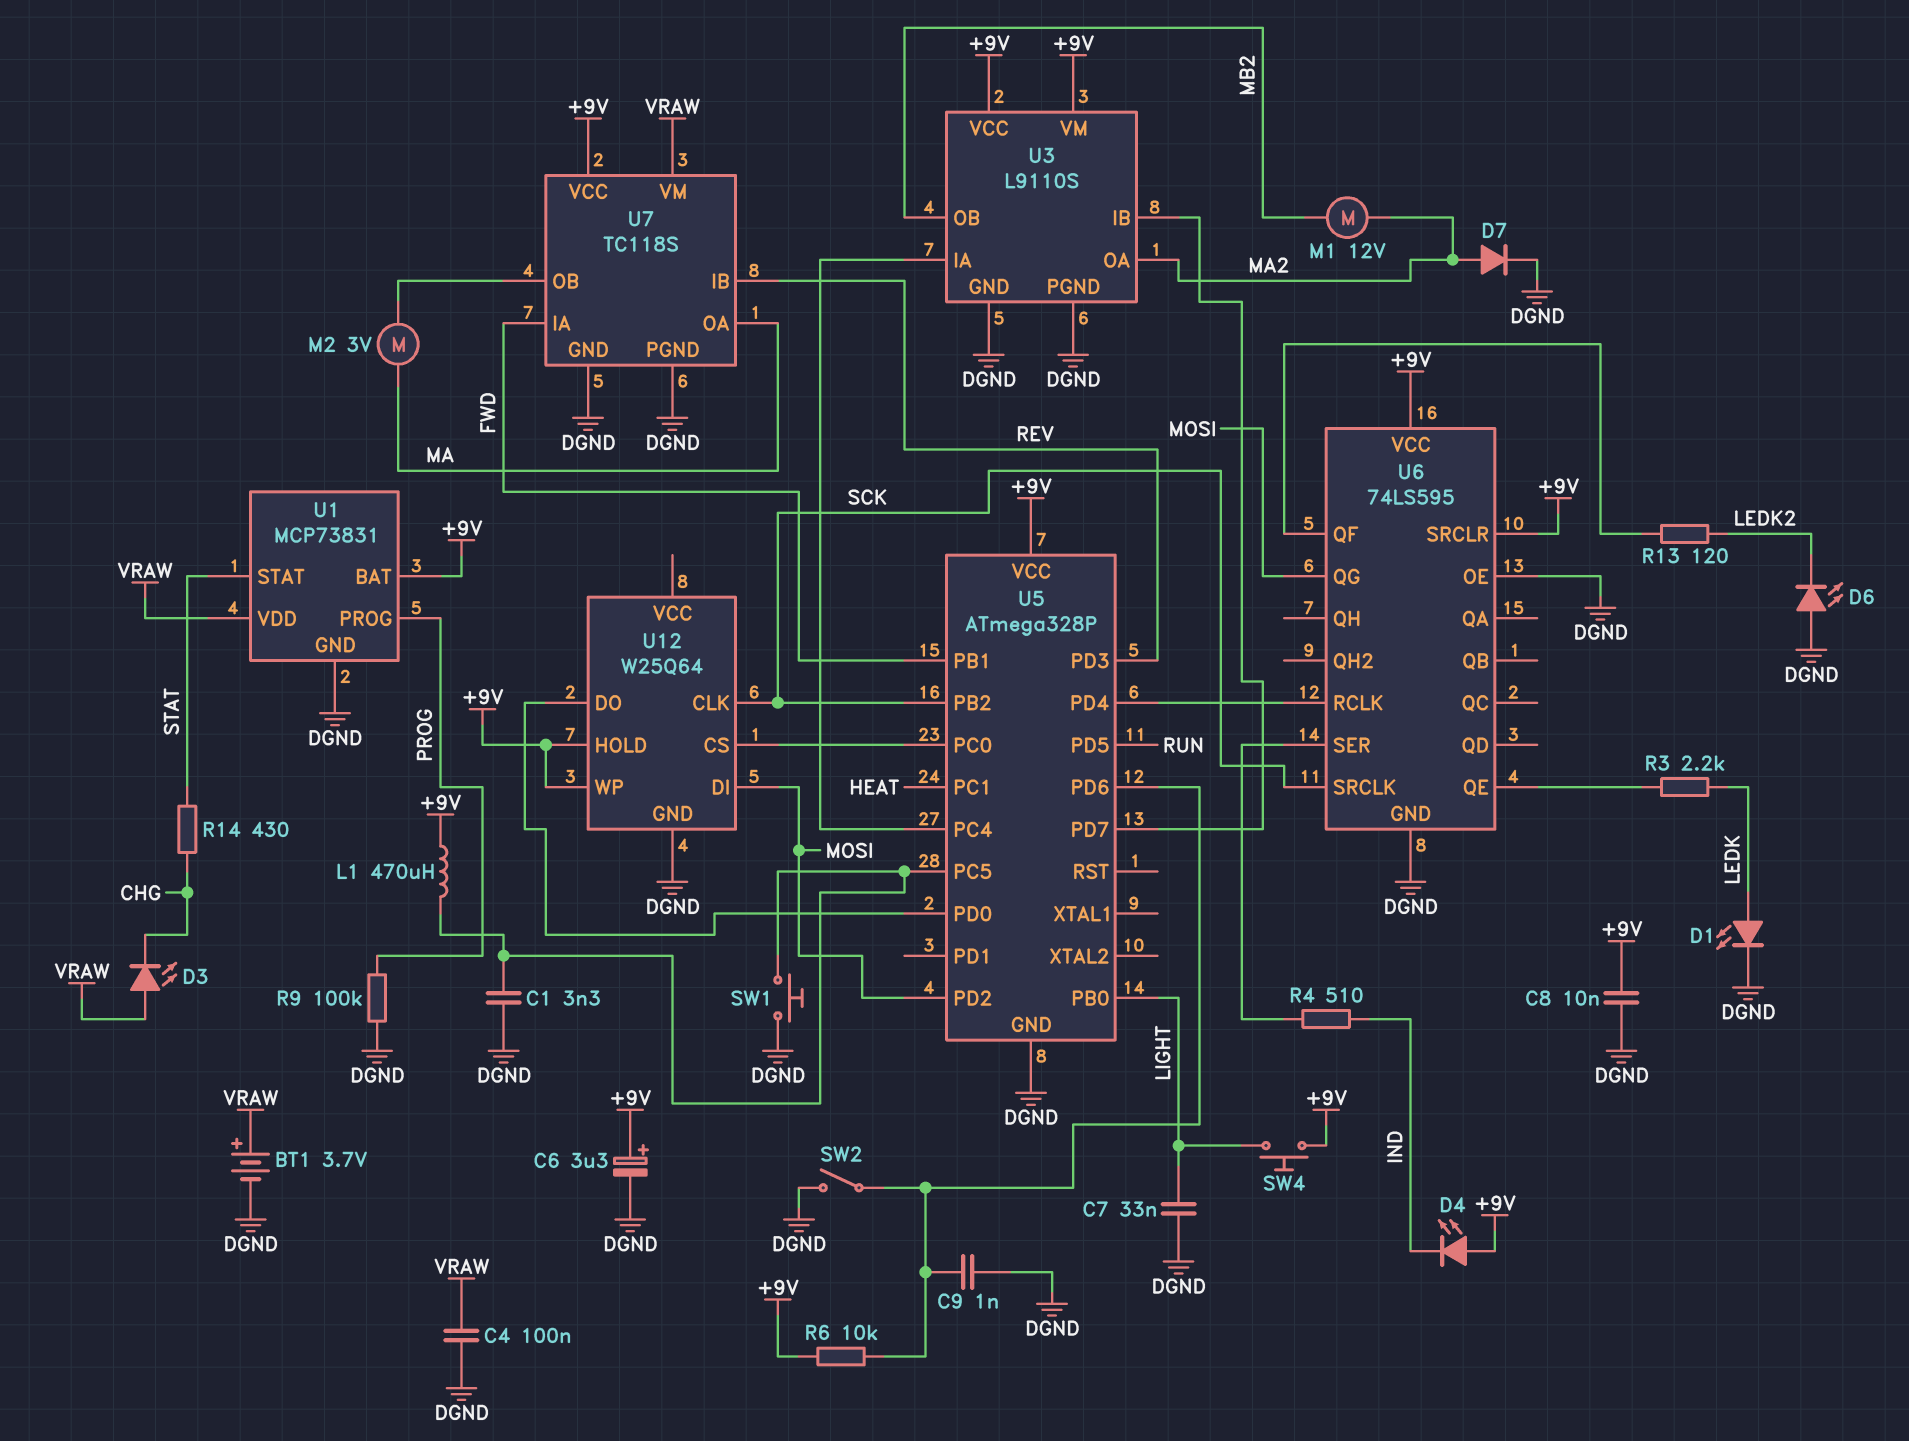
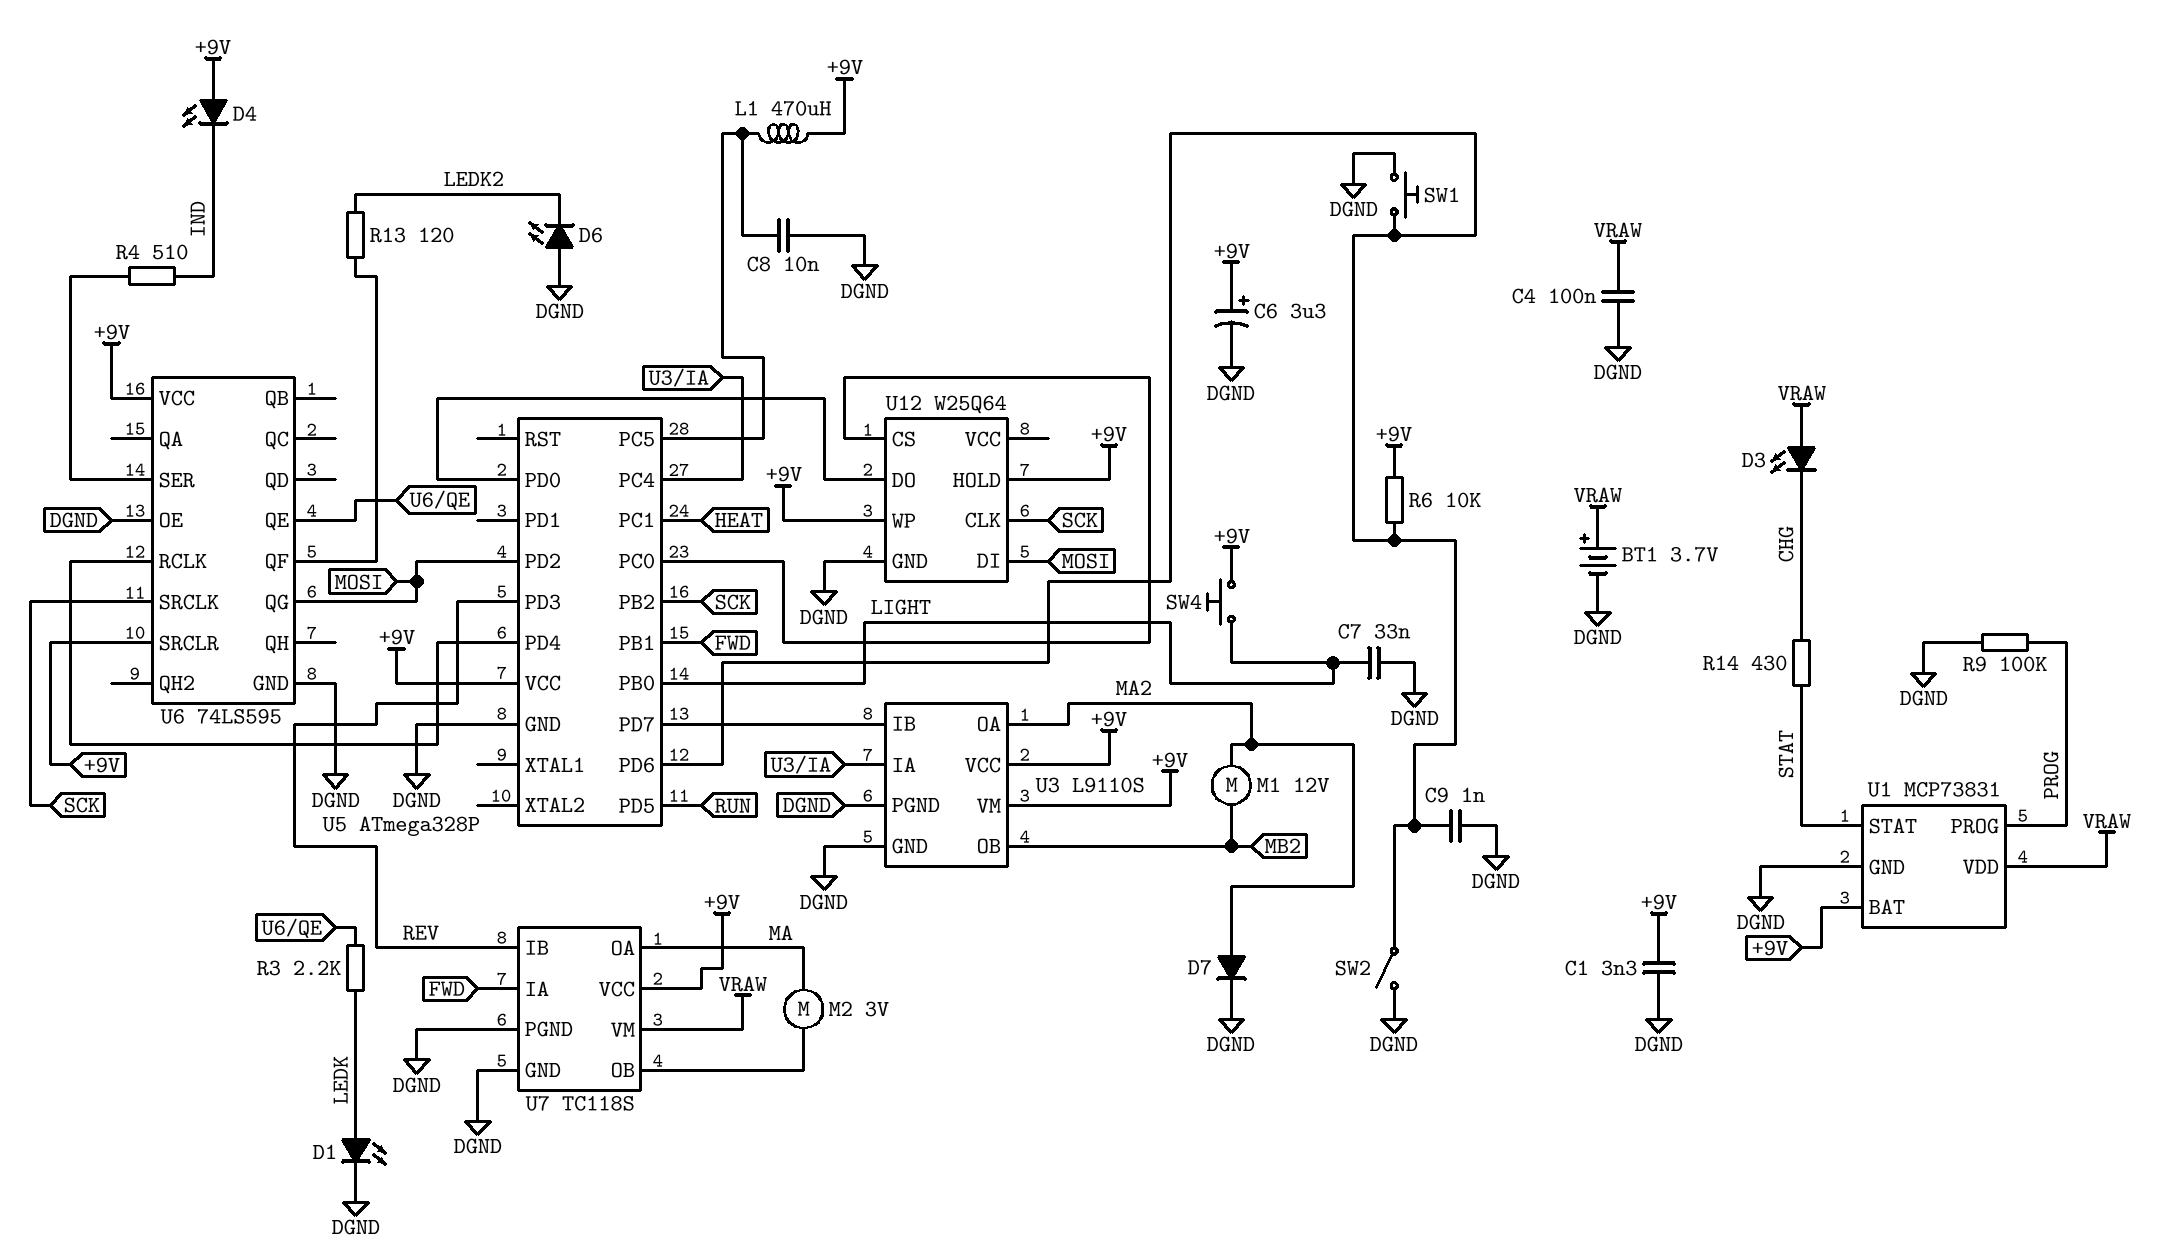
C1: 3.3nF (DGND, U5/PC5) -> 3.3nF (+9V, DGND)
C8: 10nF (+9V, DGND) -> 10nF (DGND, U5/PC5)
SW1: button (DGND, U5/PC5) -> button (DGND, U5/PD6)

